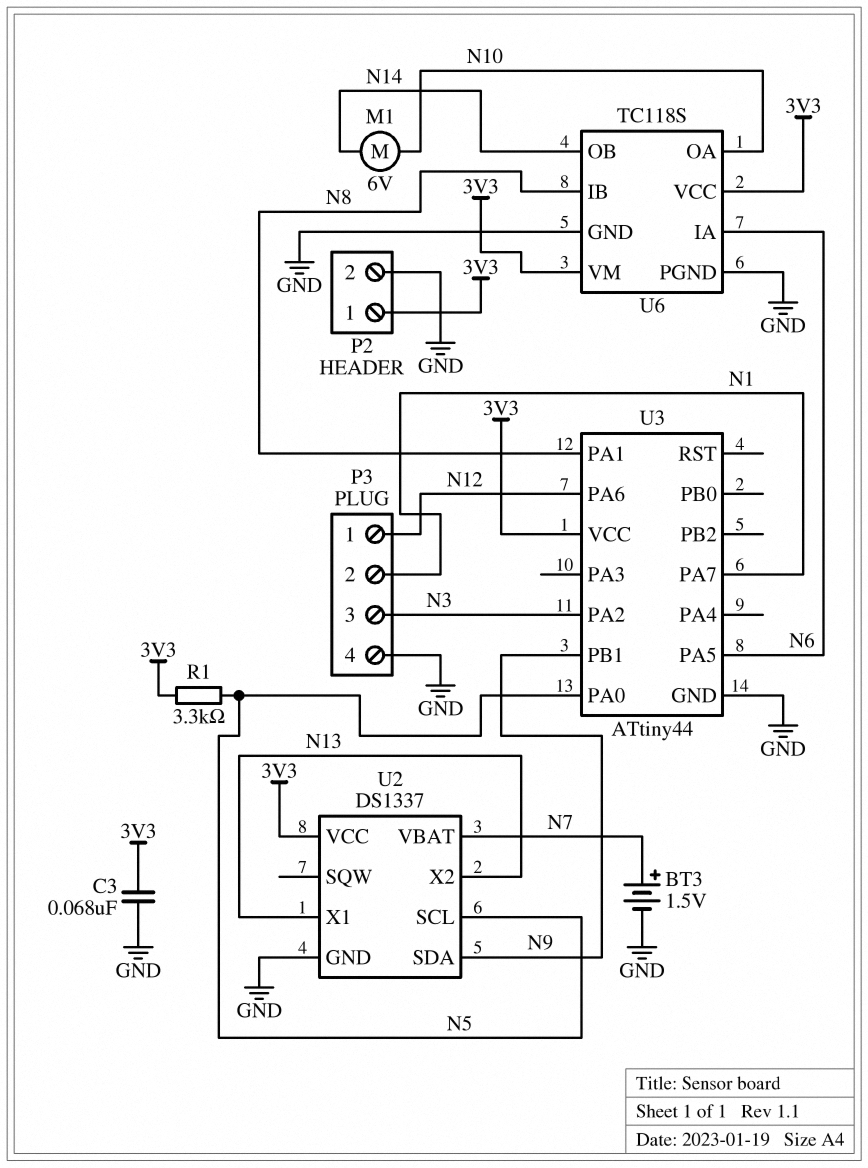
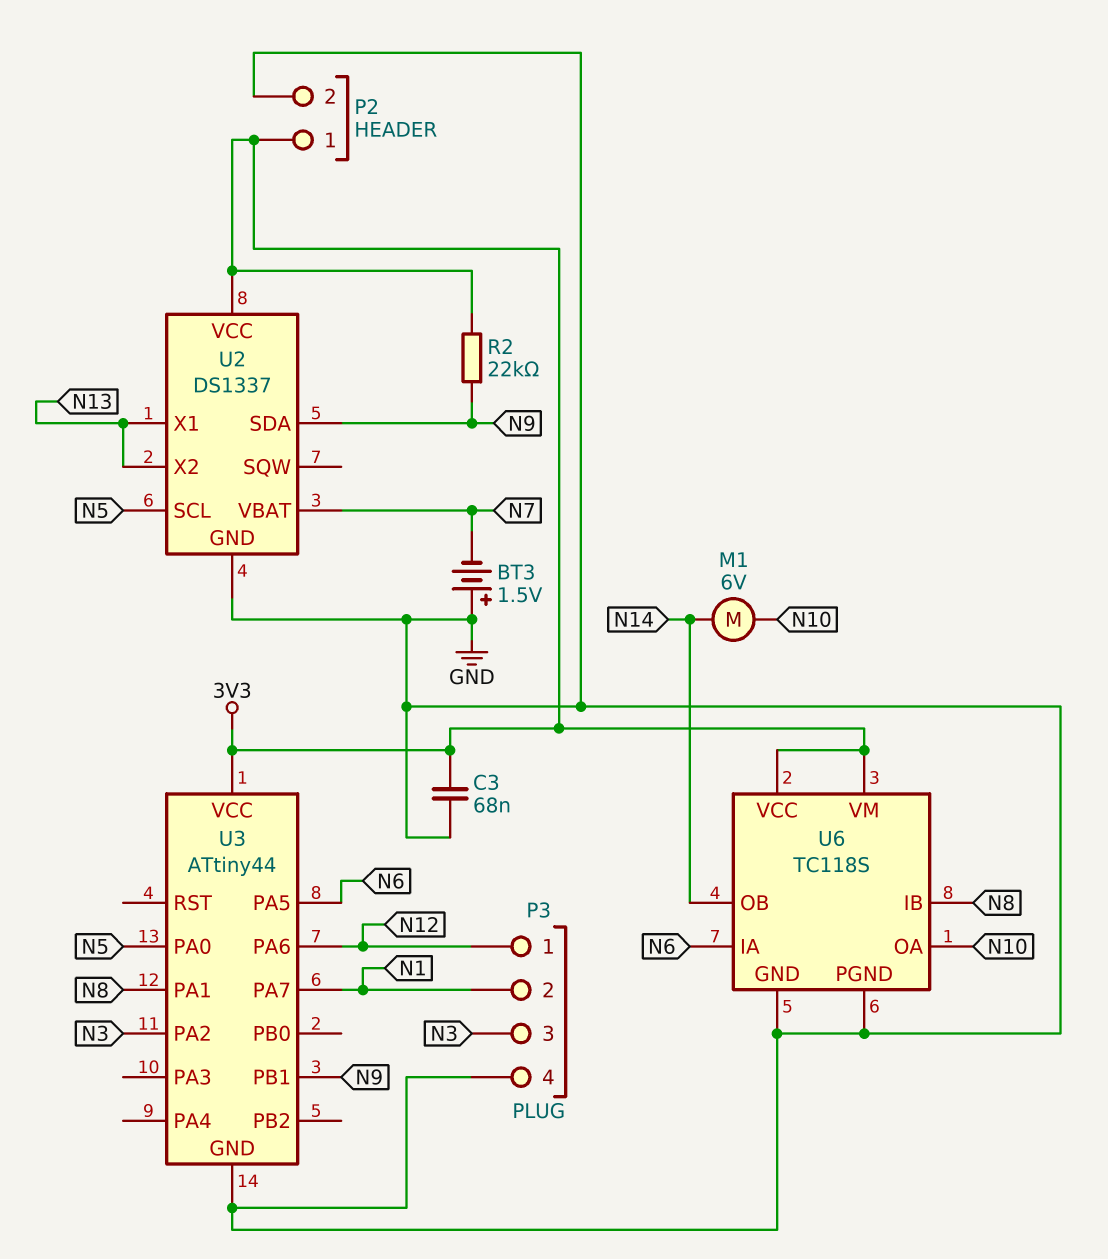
BT3: 1.5V (plus N7, minus GND) -> 1.5V (plus GND, minus N7)
R1: 3.3k (3V3, N5) -> none
R2: none -> 22k (3V3, N9)

